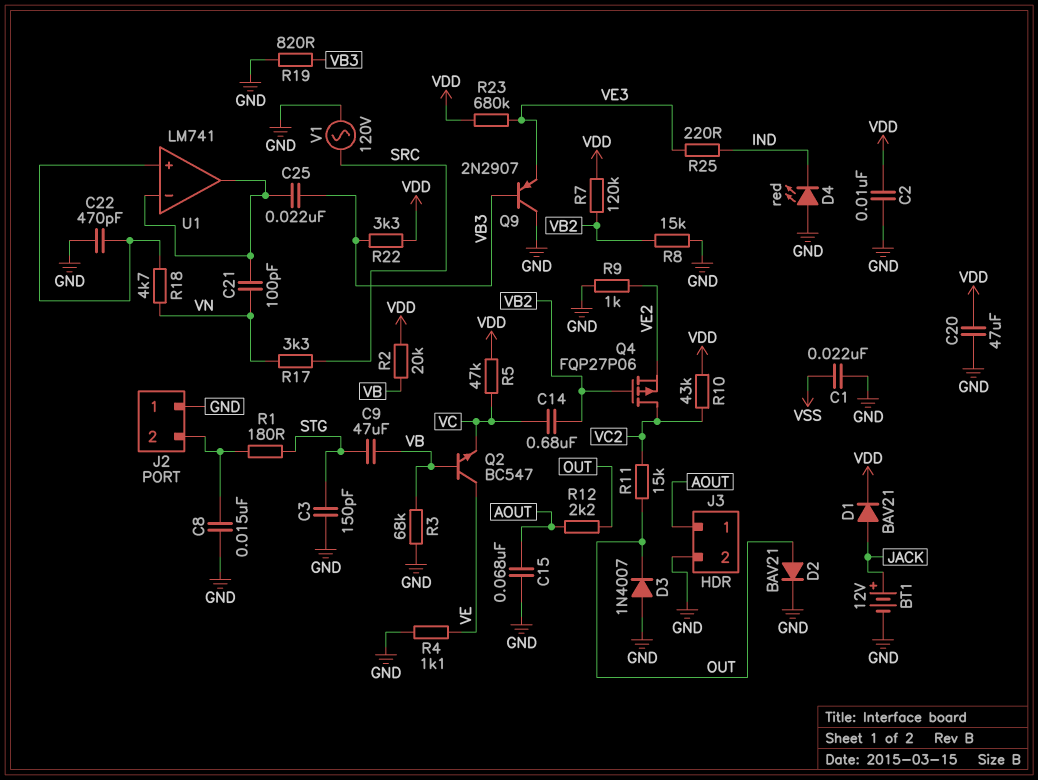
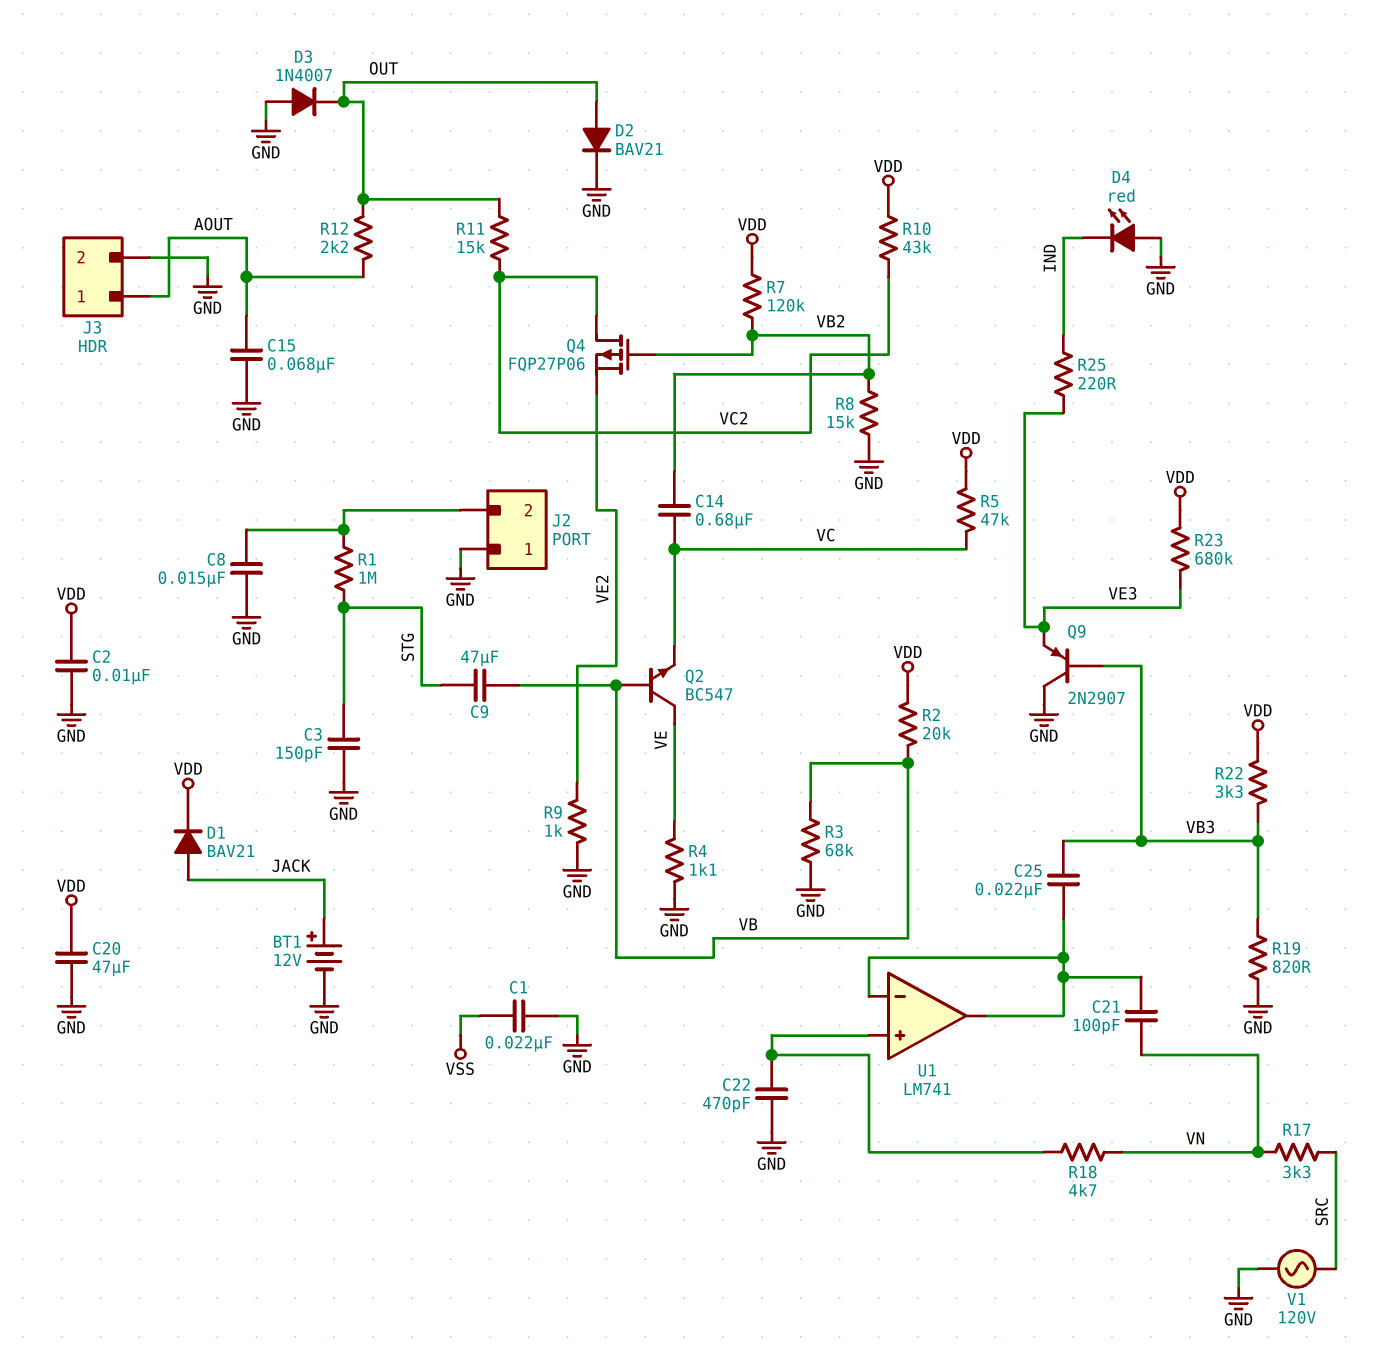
R1: 180 (J2/2, STG) -> 1M (J2/2, STG)

